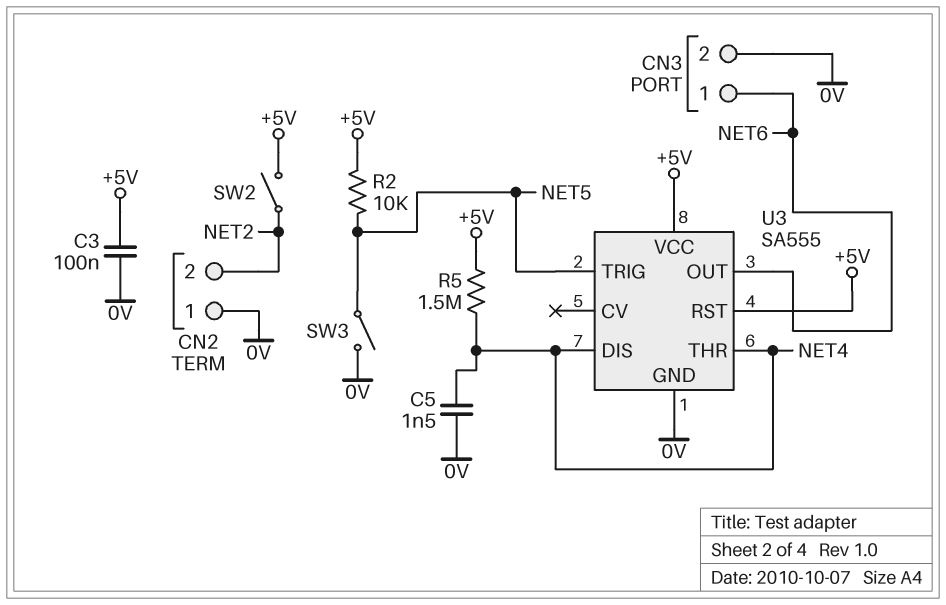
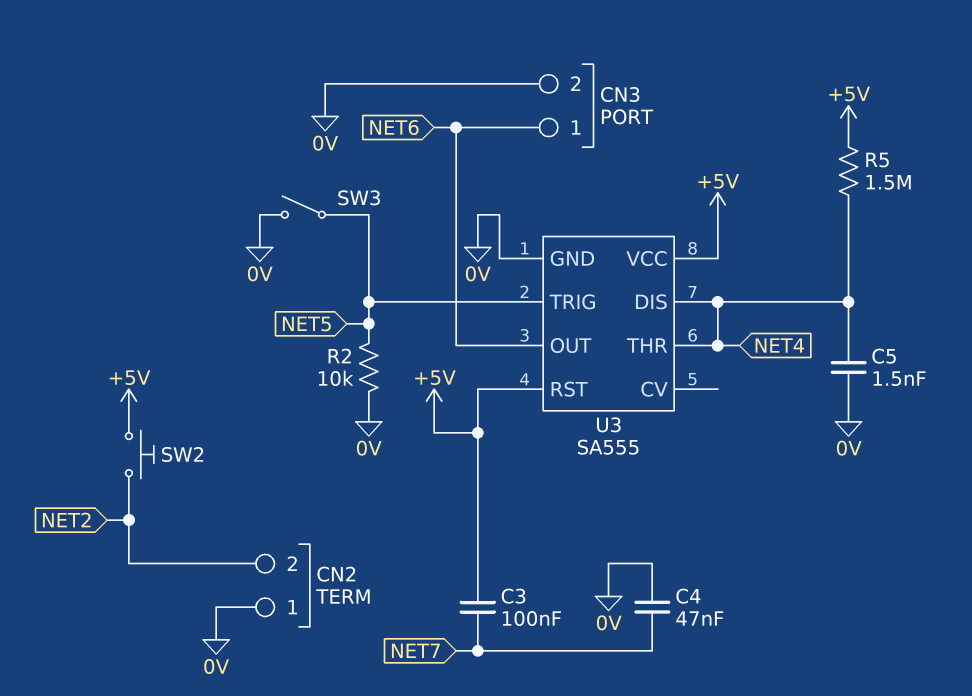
C3: 100nF (+5V, 0V) -> 100nF (+5V, NET7)
C4: none -> 47nF (0V, NET7)
R2: 10k (+5V, NET5) -> 10k (0V, NET5)
SW2: switch (+5V, NET2) -> button (+5V, NET2)

